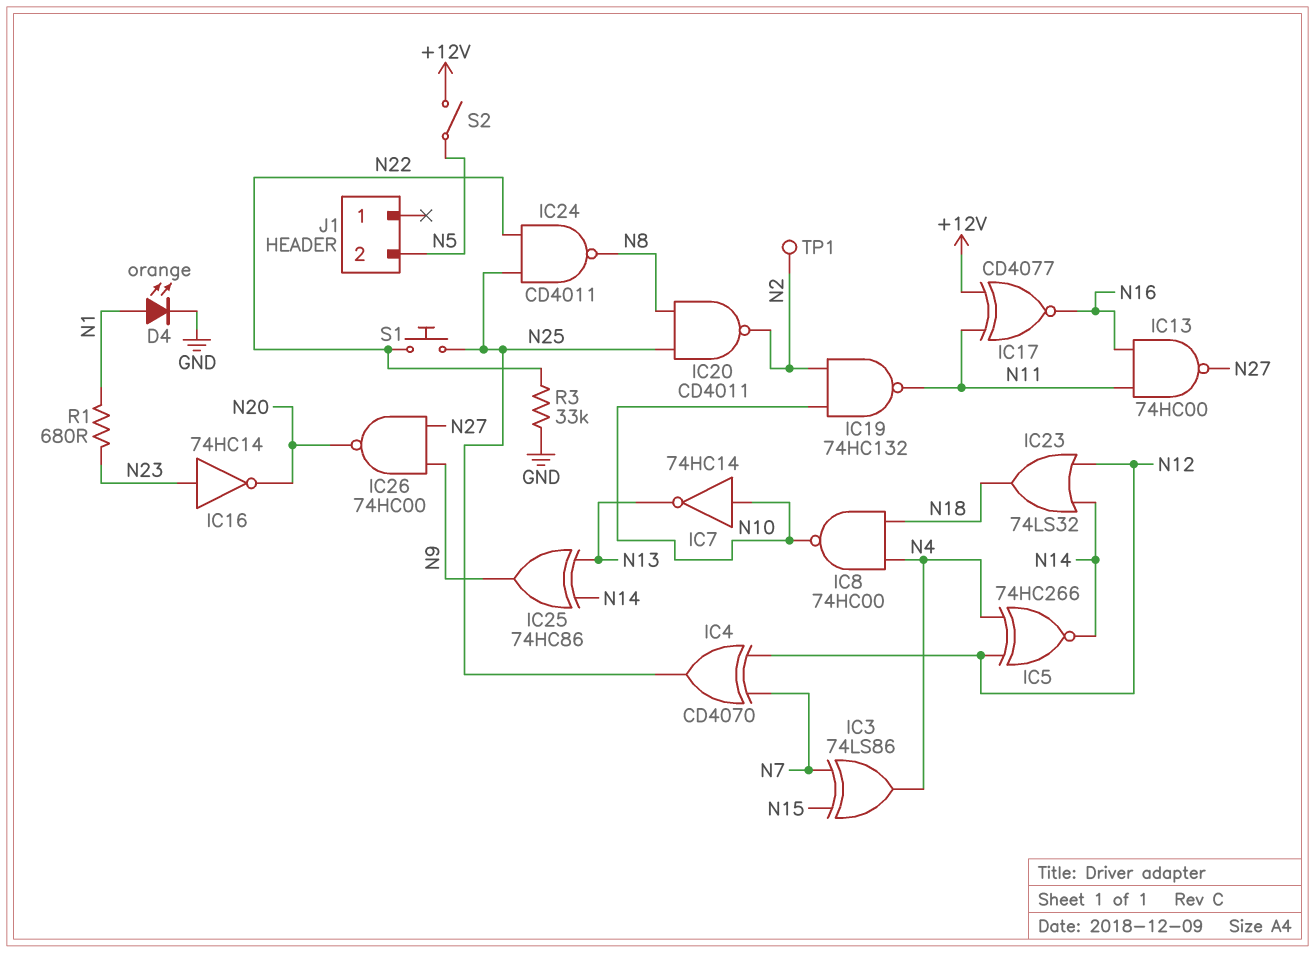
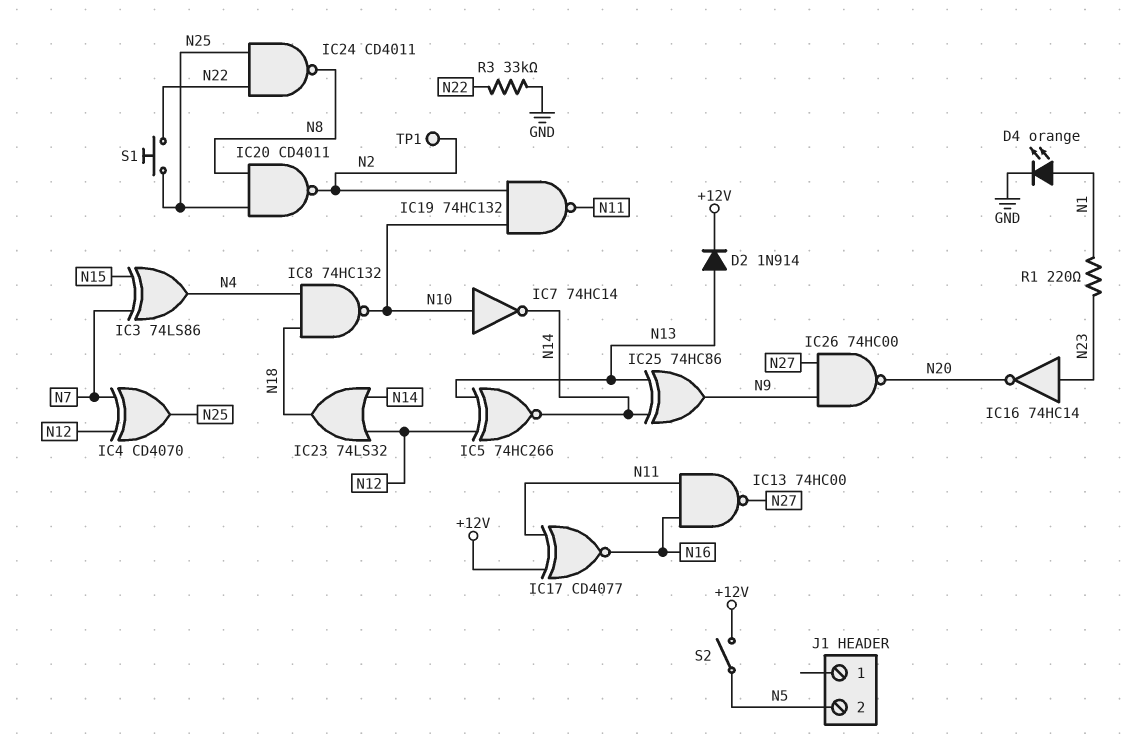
D2: none -> diode 1N914 (A N13, K +12V)
IC5: XNOR 74HC266 (in N4, in N12, out N14) -> XNOR 74HC266 (in N12, in N13, out N14)
IC7: NOT 74HC14 (in N10, out N13) -> NOT 74HC14 (in N10, out N14)
IC8: NAND 74HC00 (in N4, in N18, out N10) -> NAND 74HC132 (in N4, in N18, out N10)
R1: 680 (N1, N23) -> 220 (N1, N23)

